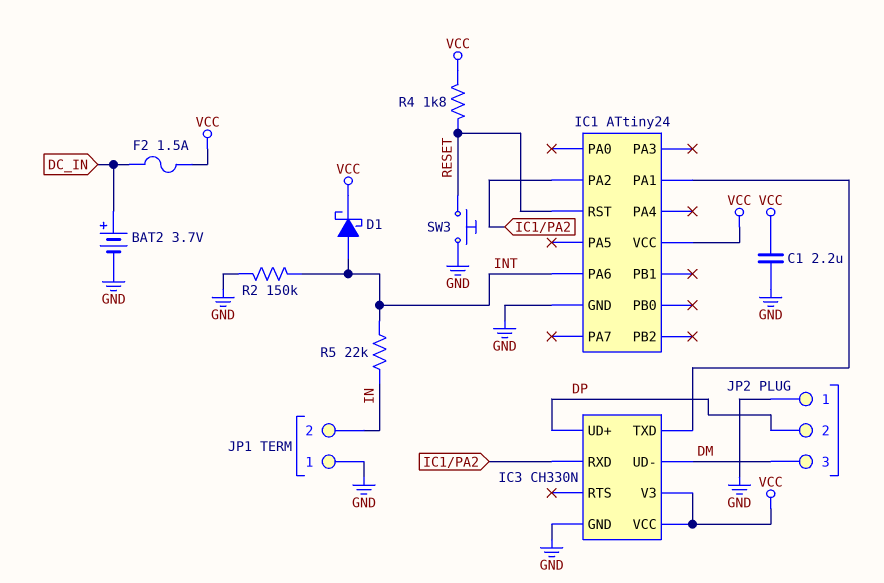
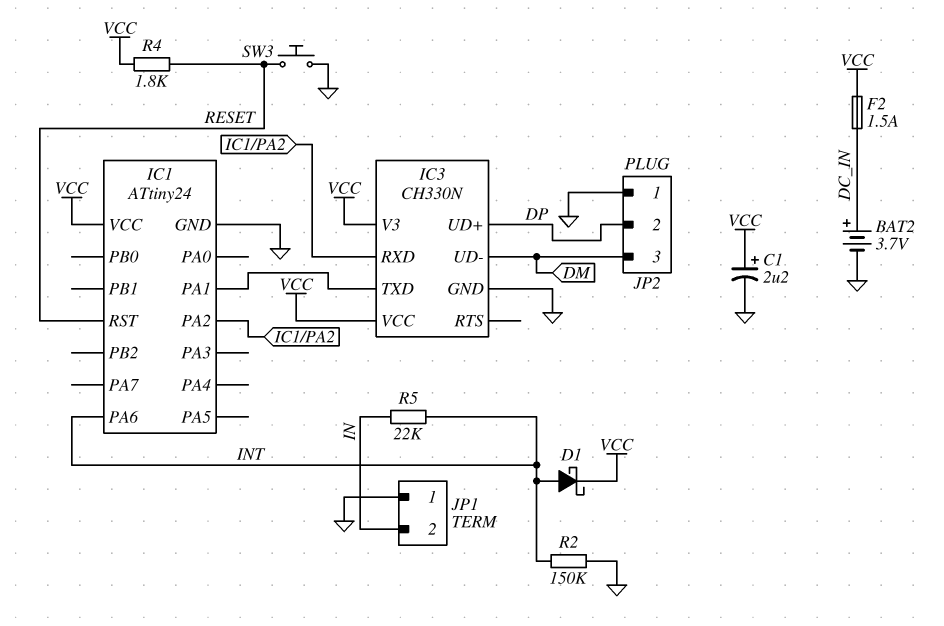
C1: 2.2uF (GND, VCC) -> 2.2uF (plus VCC, minus GND)

